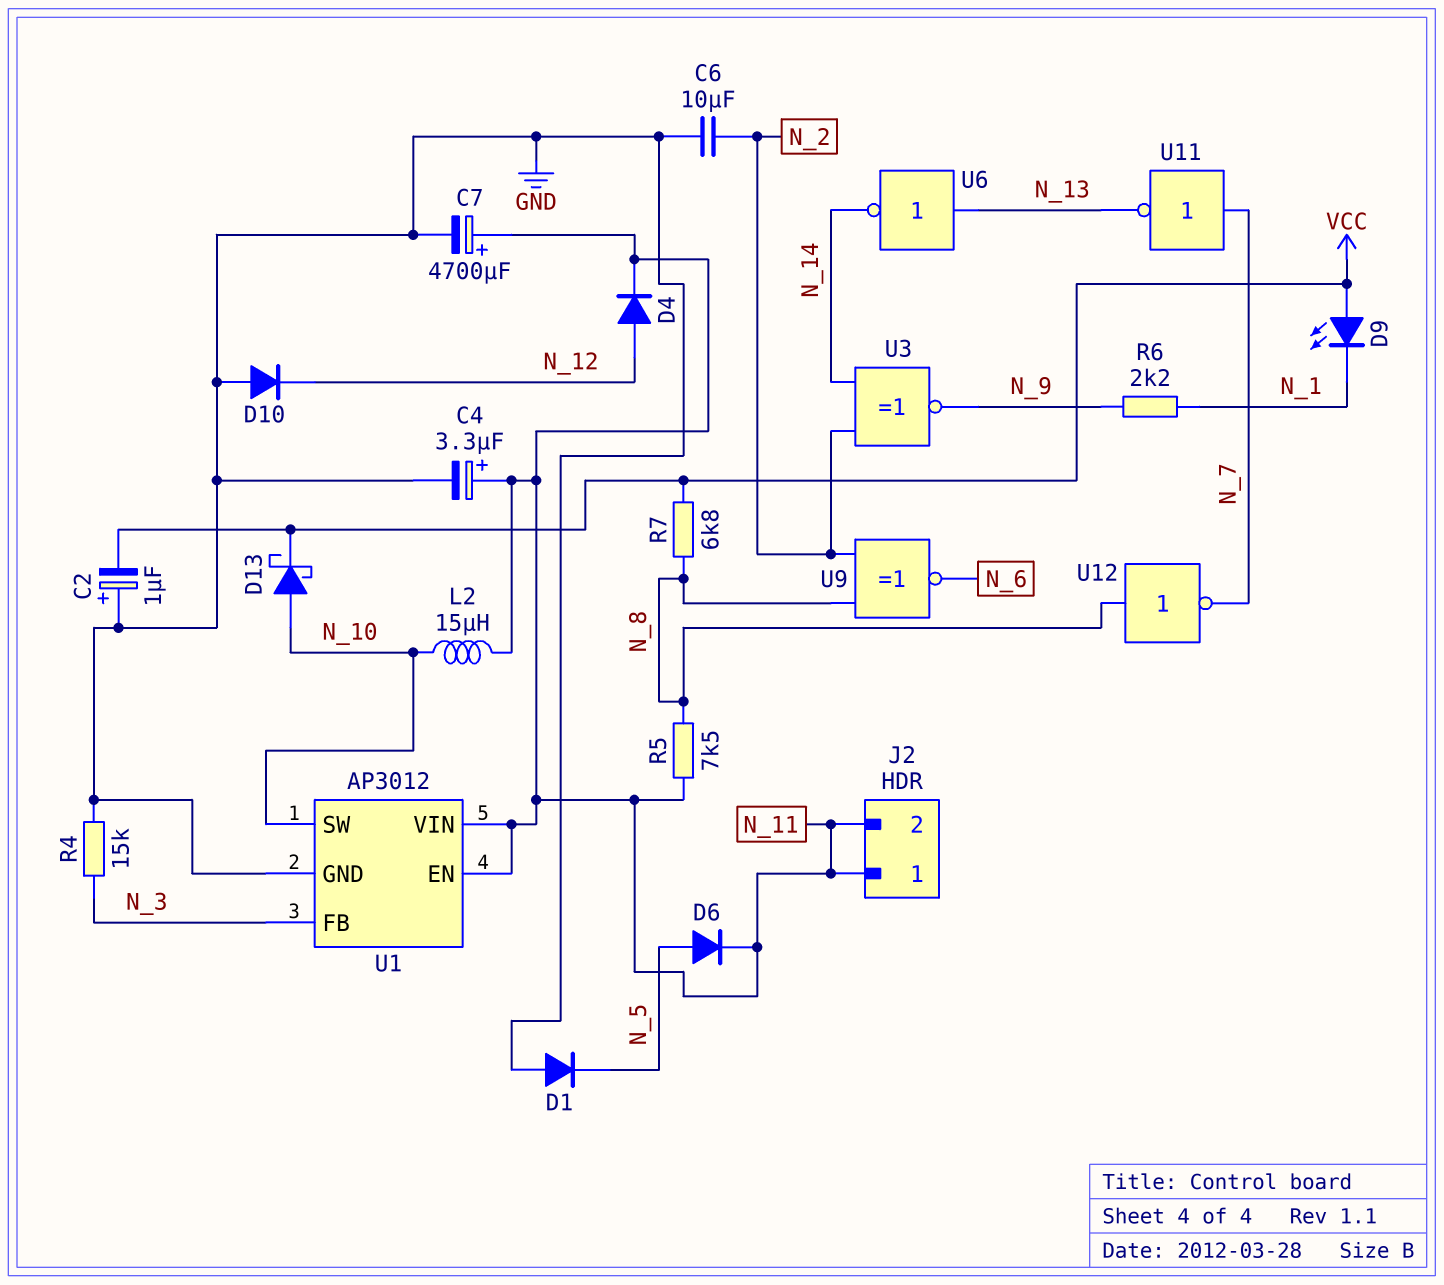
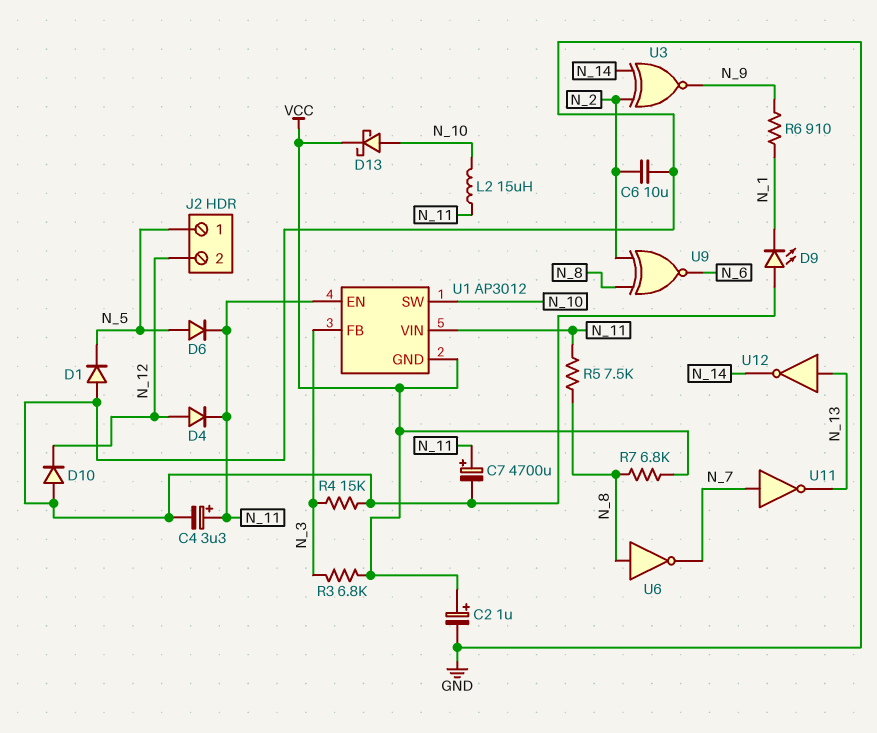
C2: 1uF (plus GND, minus VCC) -> 1uF (plus VCC, minus GND)
D9: LED (A VCC, K N_1) -> LED (A GND, K N_1)
J2 pin 1: N_11 -> N_5
J2 pin 2: N_11 -> N_12
R3: none -> 6.8k (N_3, VCC)
R6: 2.2k (N_1, N_9) -> 910 (N_1, N_9)
U1 pin GND: GND -> VCC
U6: NOT (in N_13, out N_14) -> NOT (in N_8, out N_7)
U12: NOT (in N_8, out N_7) -> NOT (in N_13, out N_14)

